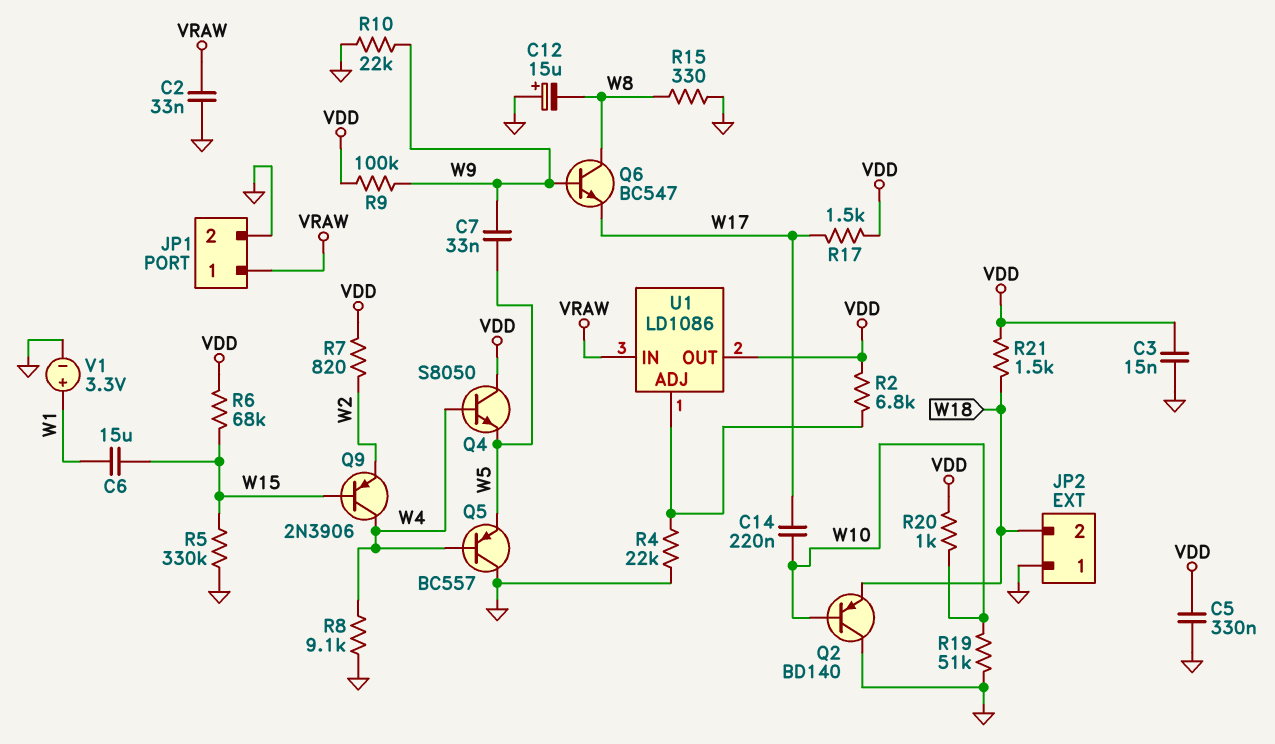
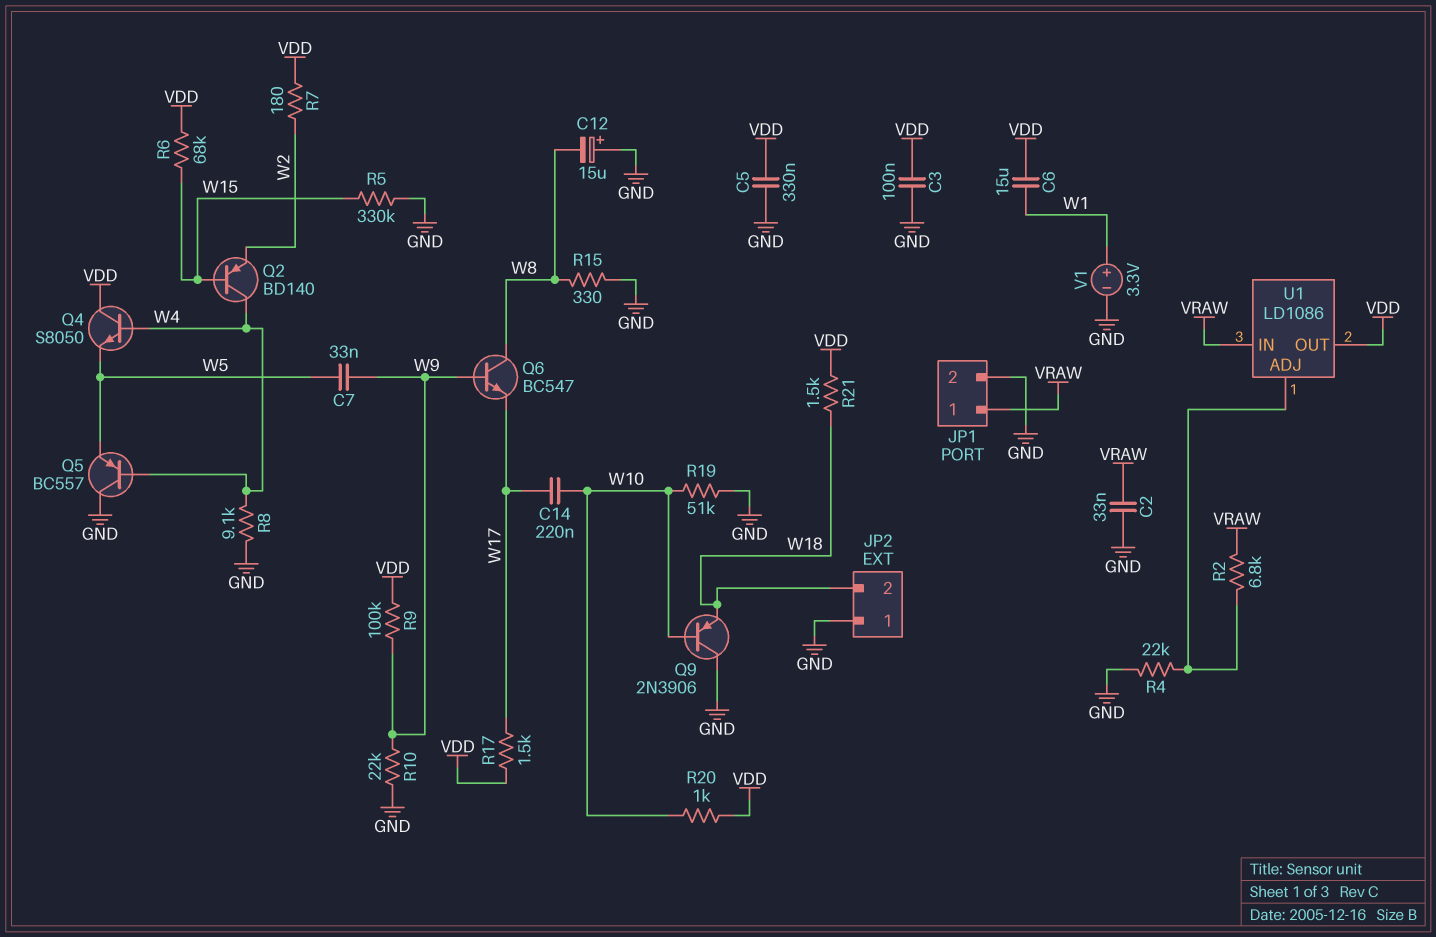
C3: 15nF (GND, VDD) -> 100nF (GND, VDD)
C6: 15uF (W1, W15) -> 15uF (VDD, W1)
Q2: PNP BD140 (B W10, C GND, E W18) -> PNP BD140 (B W15, C W4, E W2)
Q9: PNP 2N3906 (B W15, C W4, E W2) -> PNP 2N3906 (B W10, C GND, E W18)
R2: 6.8k (U1/ADJ, VDD) -> 6.8k (U1/ADJ, VRAW)
R7: 820 (VDD, W2) -> 180 (VDD, W2)

